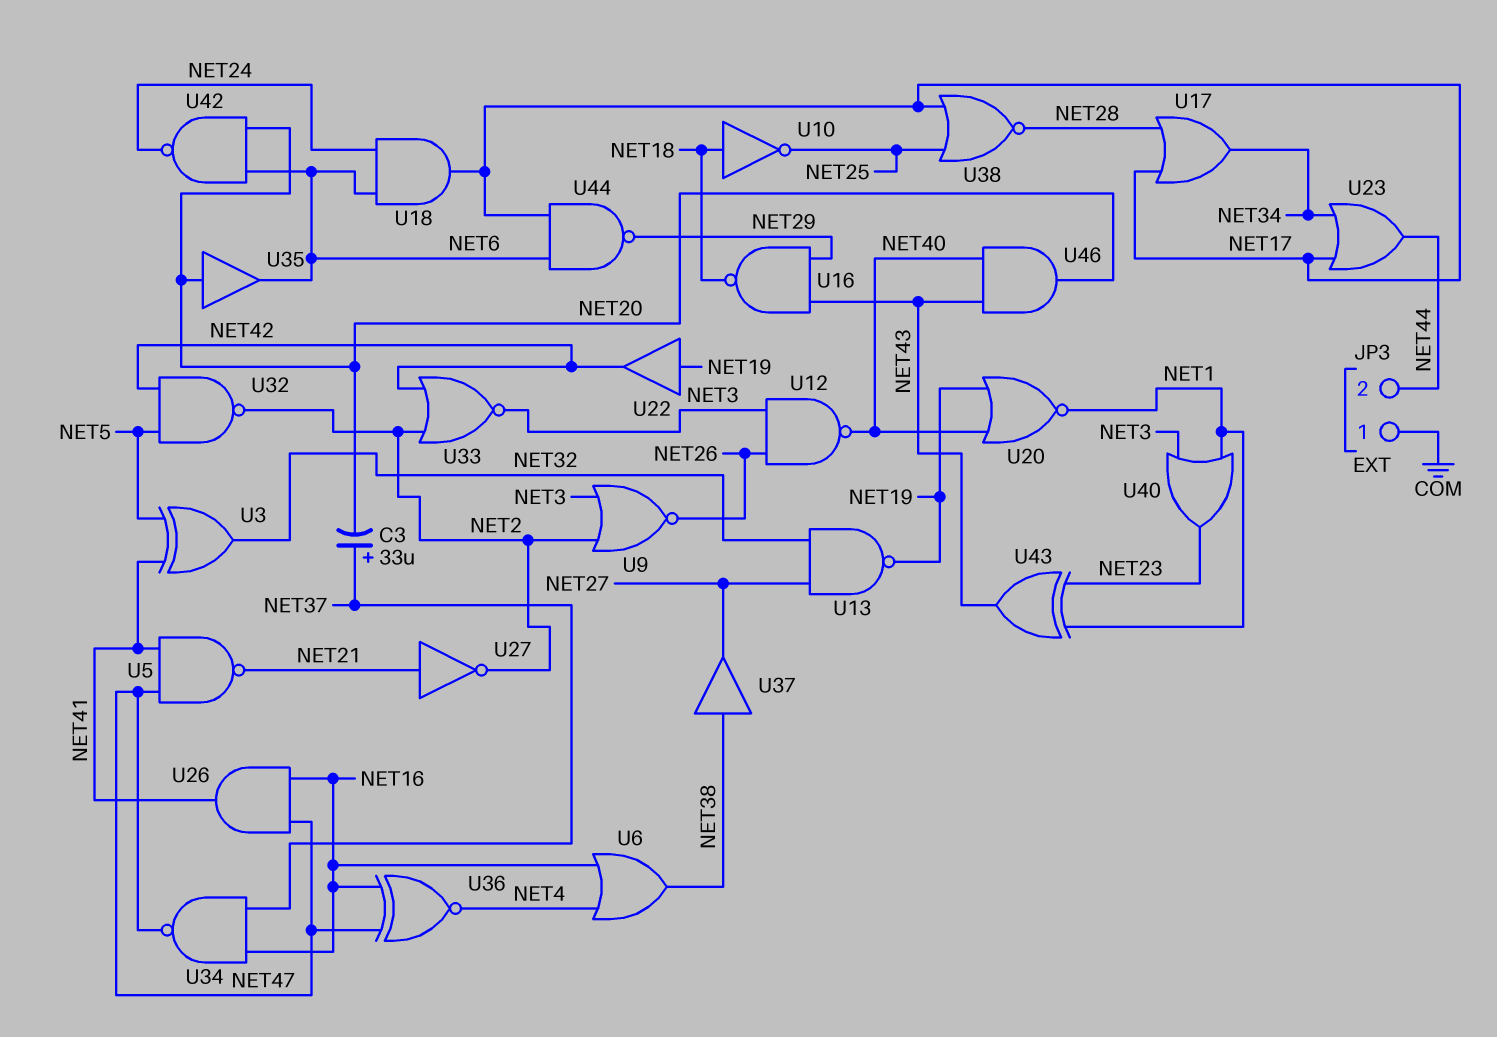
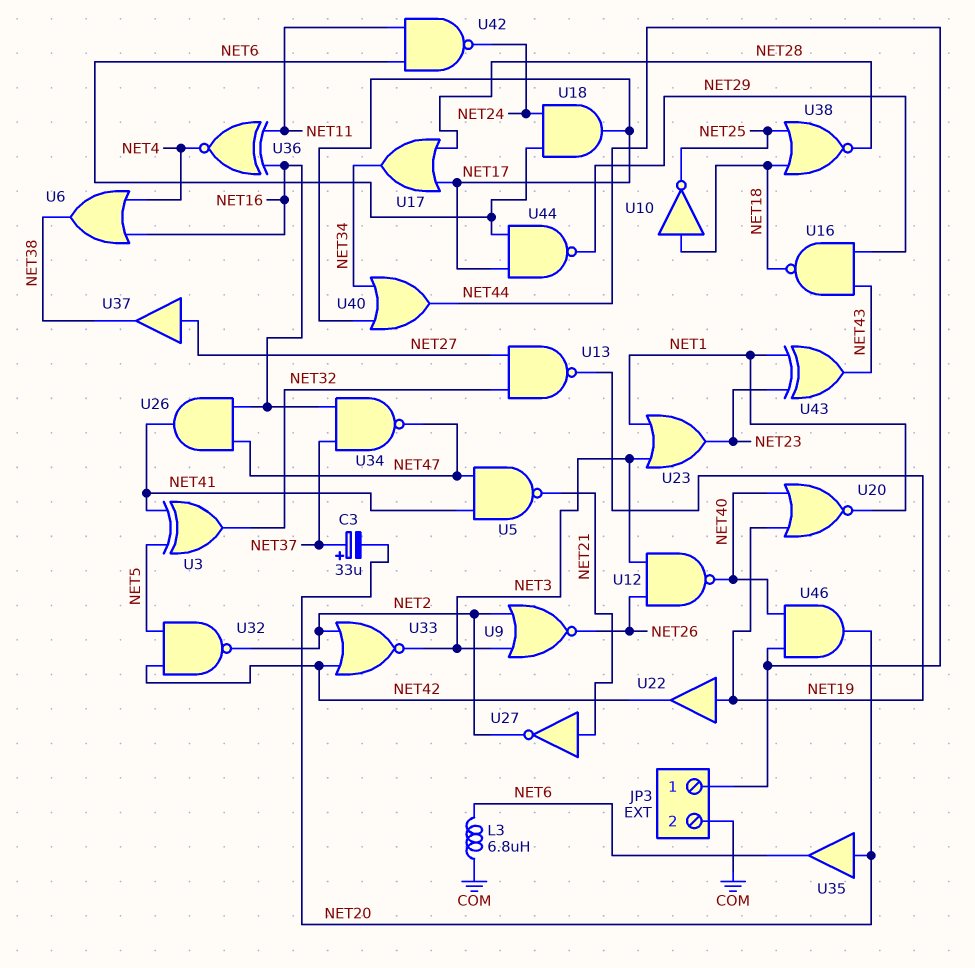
JP3 pin 1: COM -> NET44
JP3 pin 2: NET44 -> COM
L3: none -> 6.8uH (COM, NET6)
U23: OR (in NET17, in NET34, out NET44) -> OR (in NET1, in NET3, out NET23)
U36: XNOR (in NET16, in NET47, out NET4) -> XNOR (in NET11, in NET16, out NET4)
U37: buffer (in NET38, out NET27) -> buffer (in NET27, out NET38)
U38: NOR (in NET17, in NET25, out NET28) -> NOR (in NET18, in NET25, out NET28)
U40: OR (in NET1, in NET3, out NET23) -> OR (in NET17, in NET34, out NET44)
U42: NAND (in NET6, in NET20, out NET24) -> NAND (in NET6, in NET11, out NET24)
U46: AND (in NET40, in NET43, out NET20) -> AND (in NET40, in NET44, out NET20)

